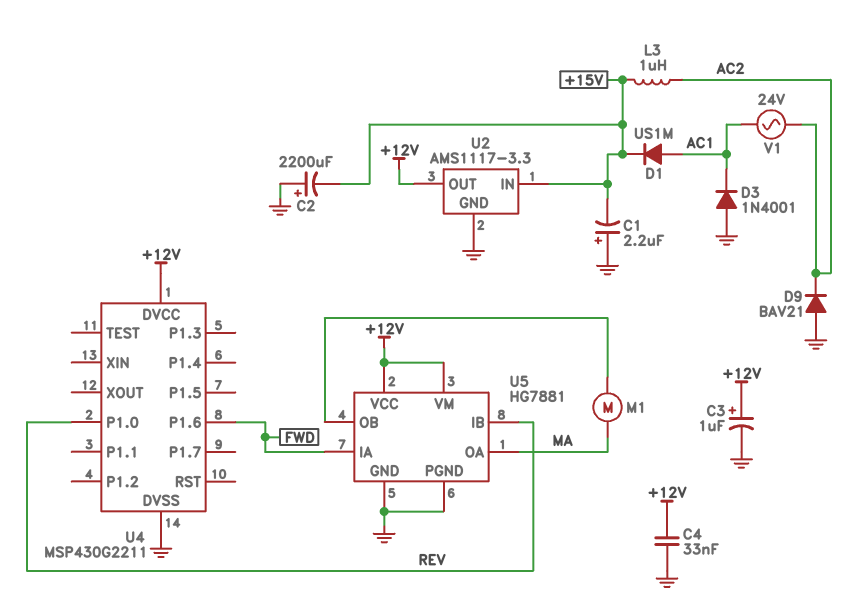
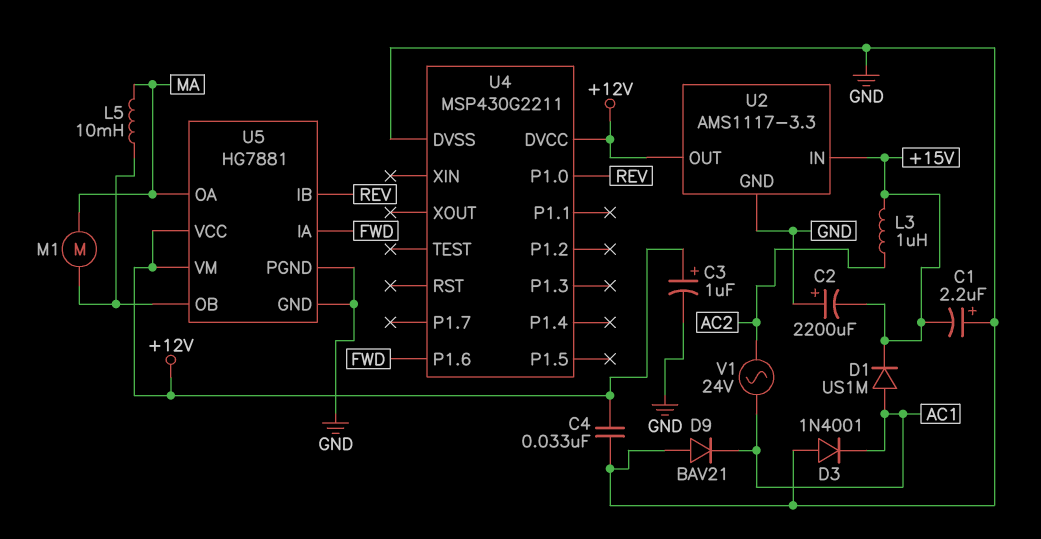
D9: diode BAV21 (A GND, K AC2) -> diode BAV21 (A GND, K AC1)
L5: none -> 10mH (MA, U5/OB)

